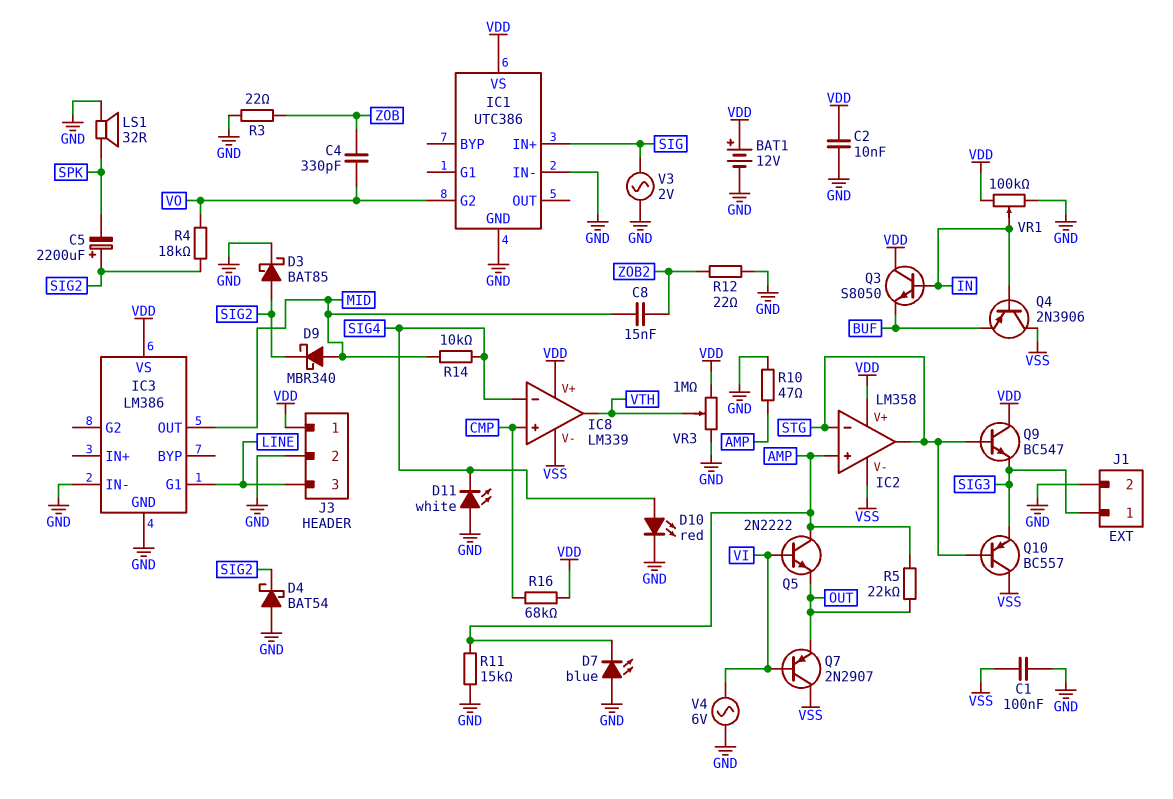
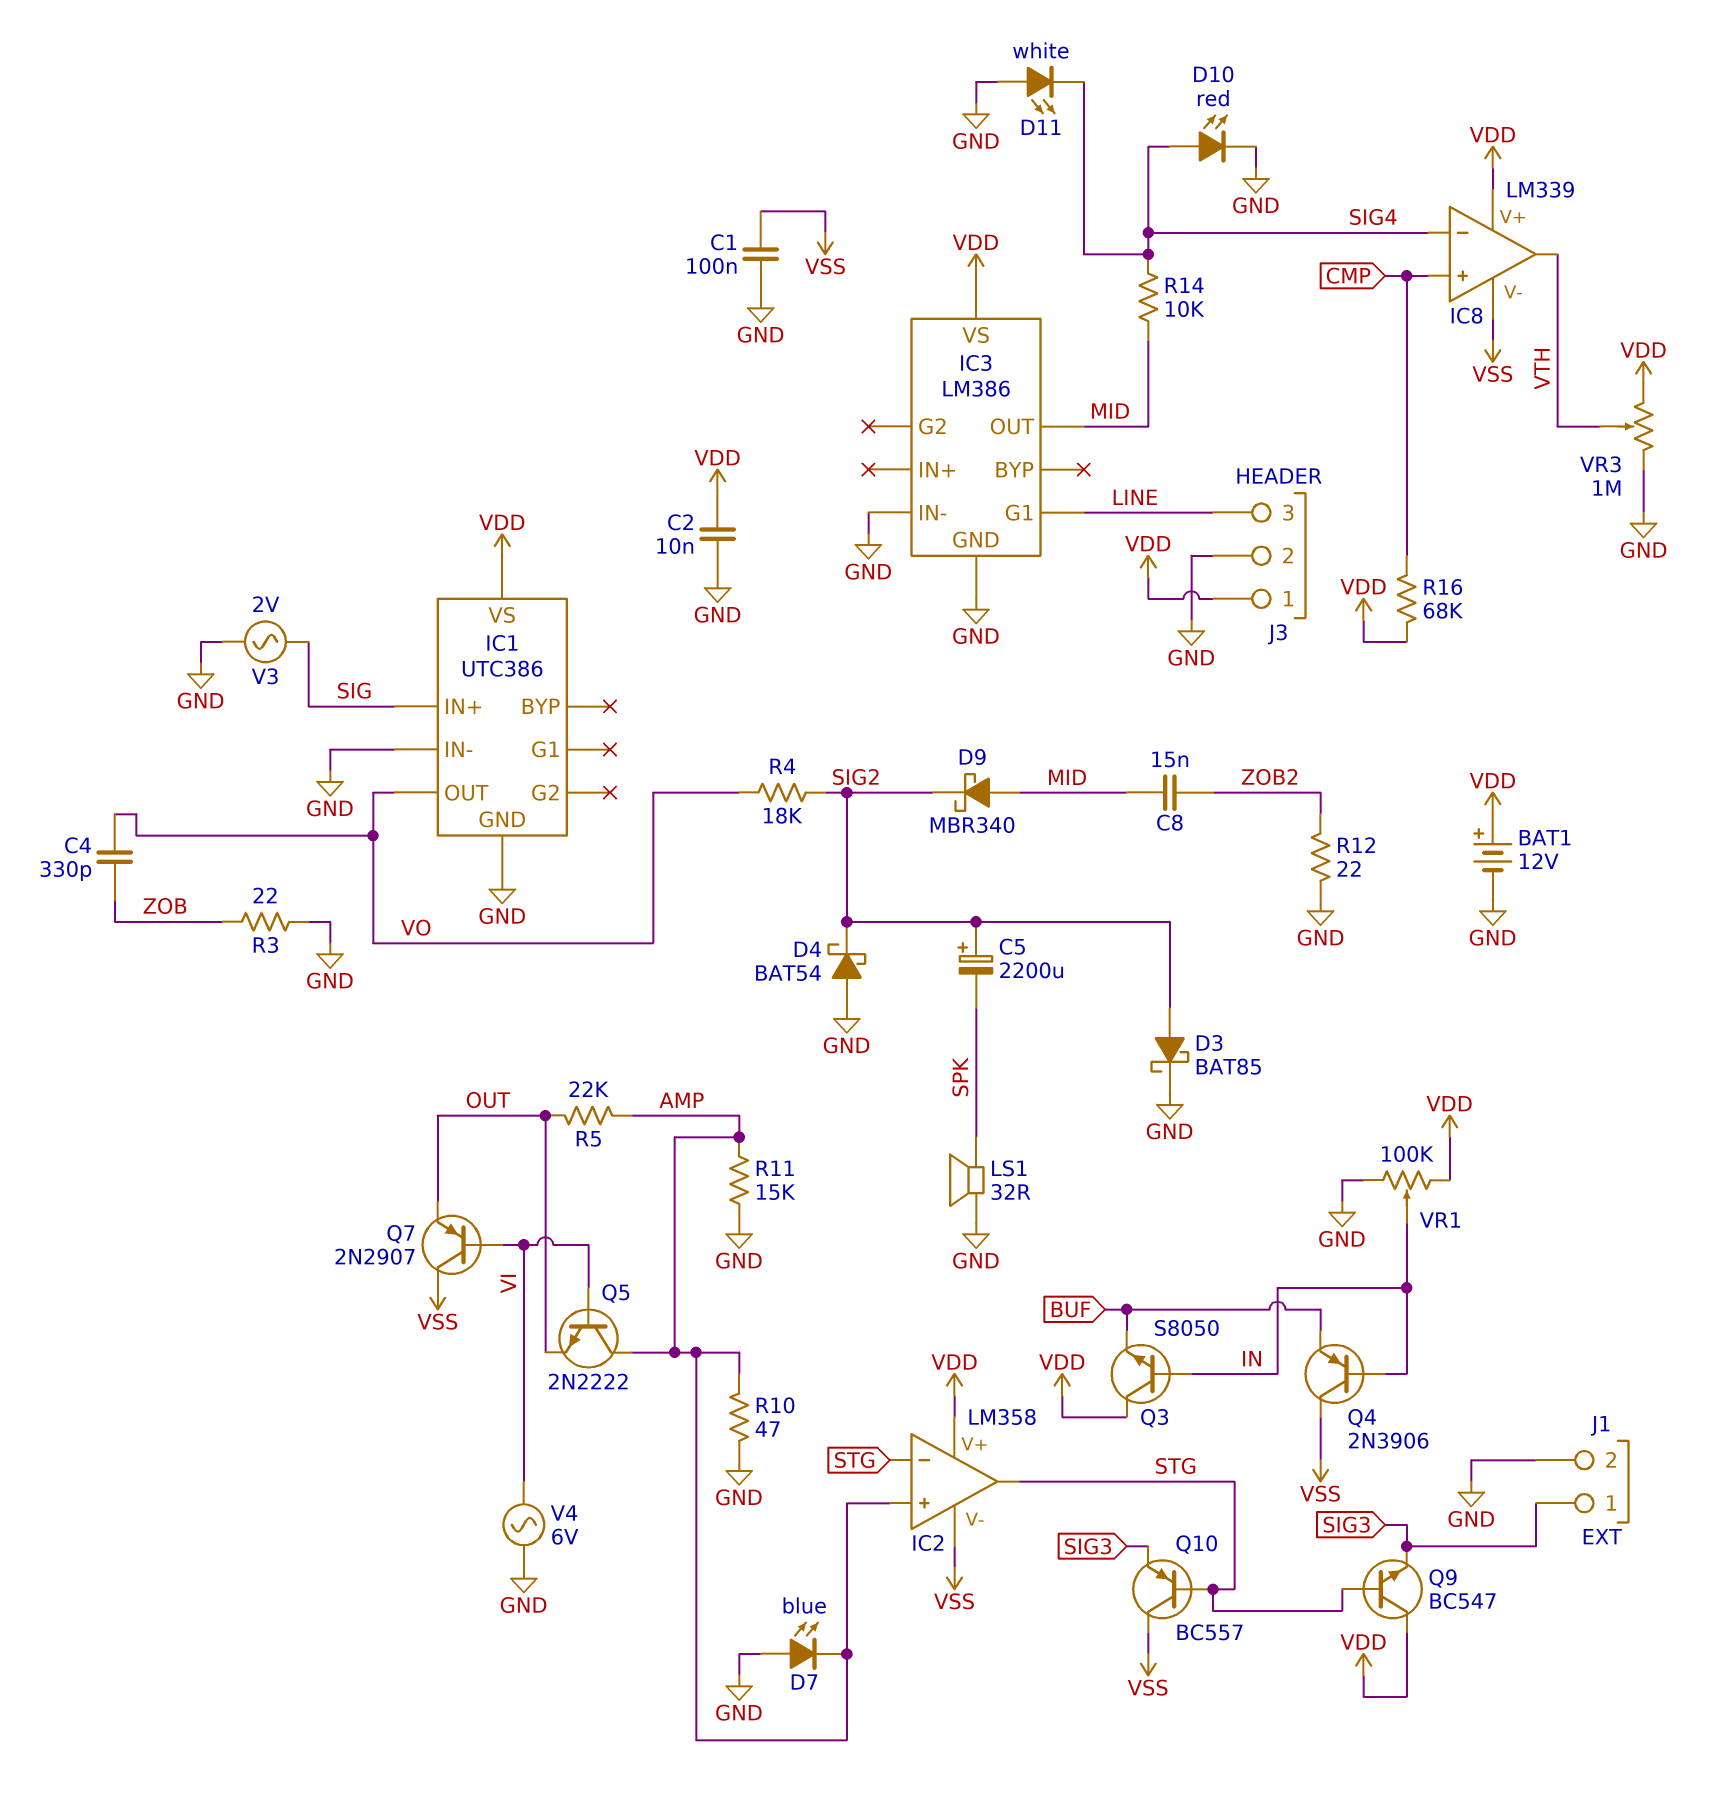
IC1 pin G2: VO -> none
IC1 pin OUT: none -> VO

